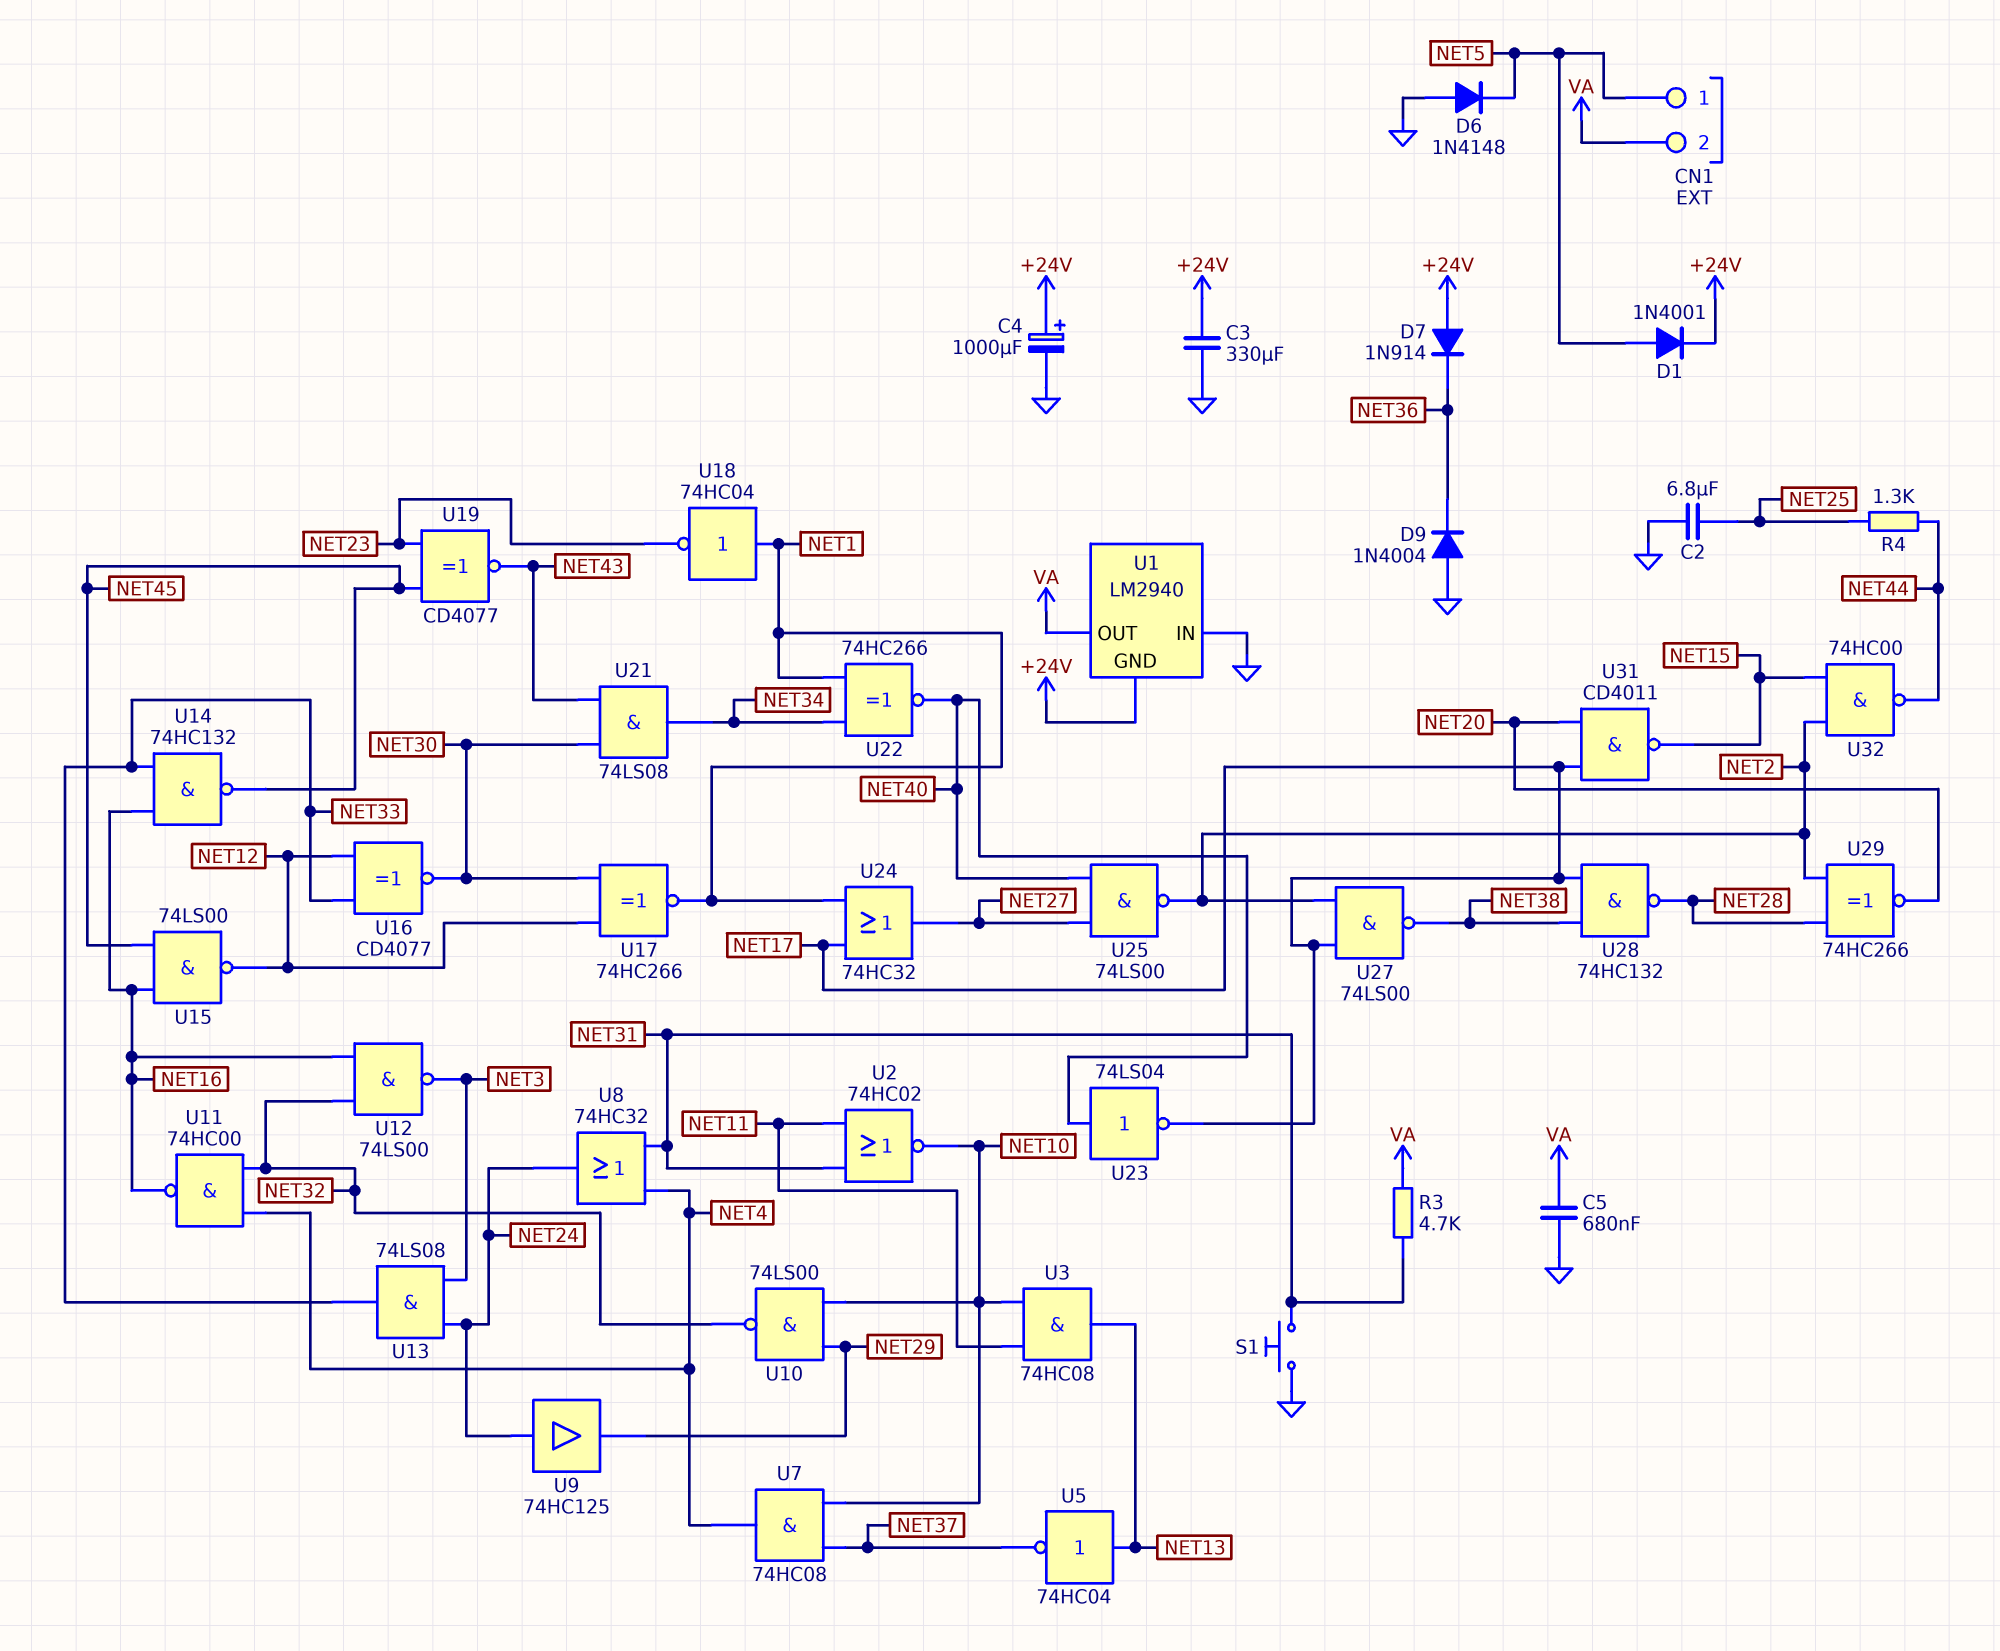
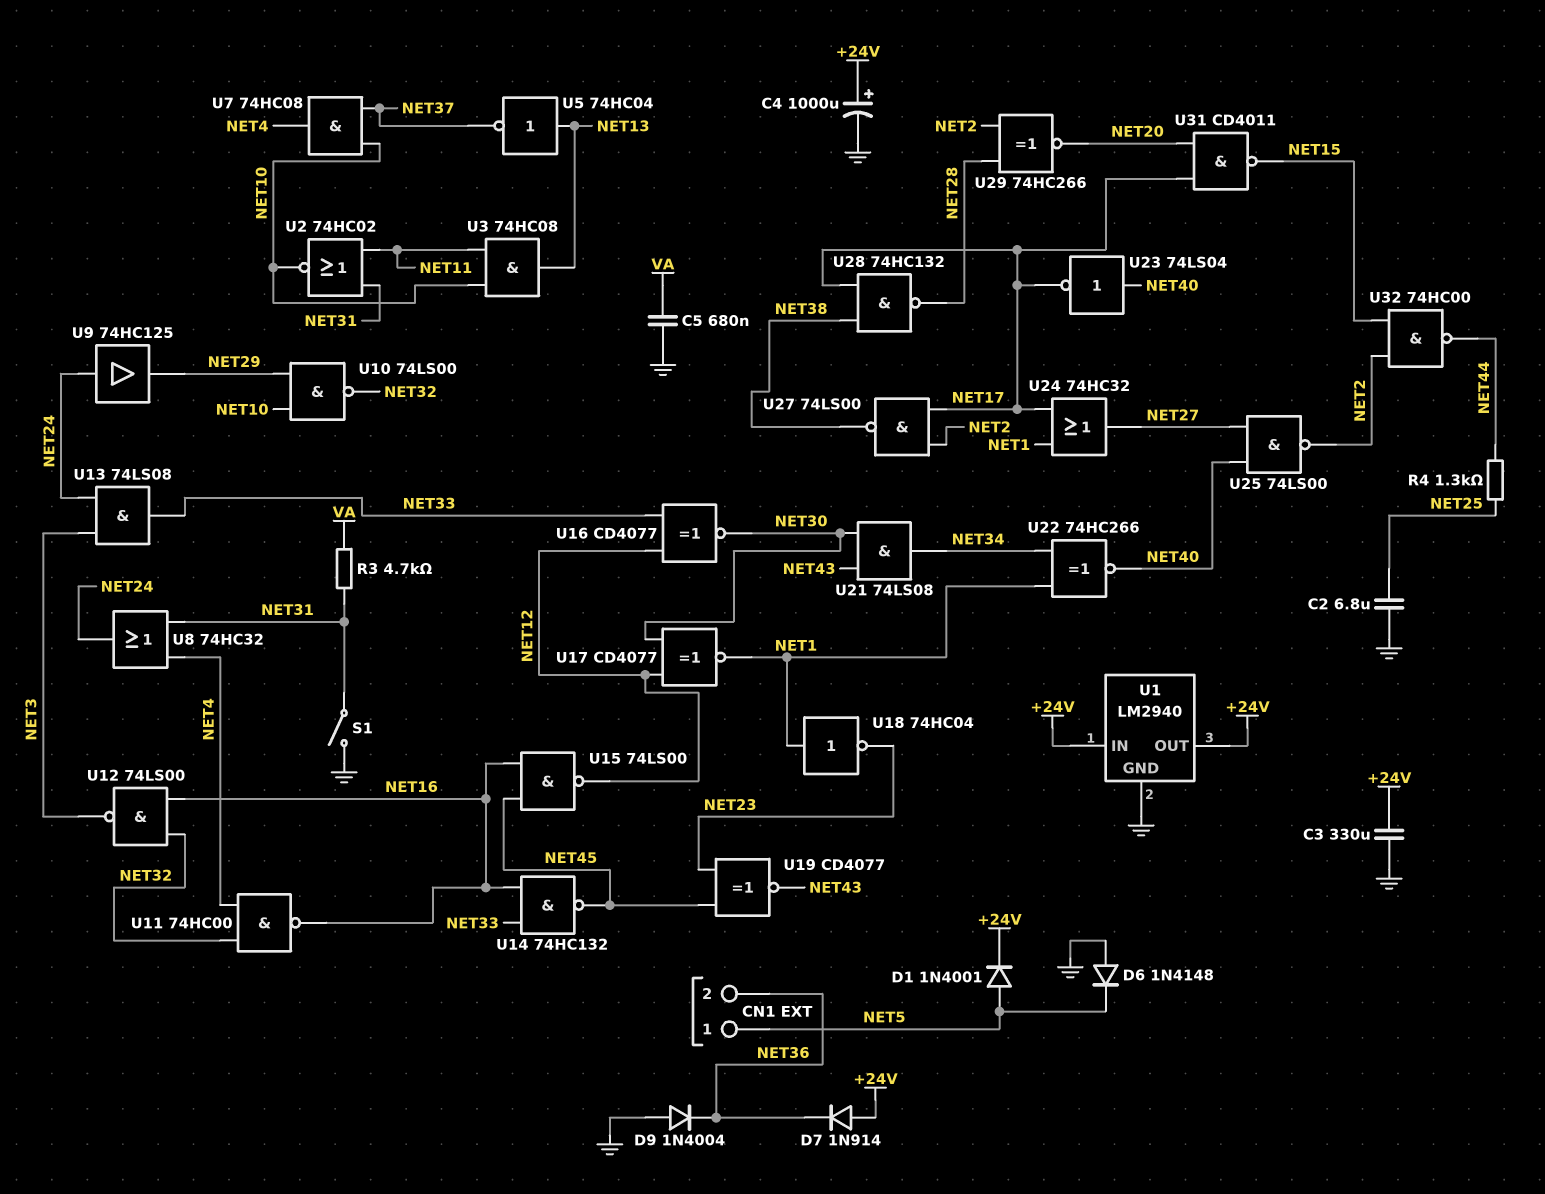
CN1 pin 2: VA -> NET36
S1: button (GND, NET31) -> switch (GND, NET31)
U1 pin GND: +24V -> GND
U1 pin IN: GND -> +24V
U1 pin OUT: VA -> +24V
U17: XNOR 74HC266 (in NET12, in NET30, out NET1) -> XNOR CD4077 (in NET12, in NET30, out NET1)

